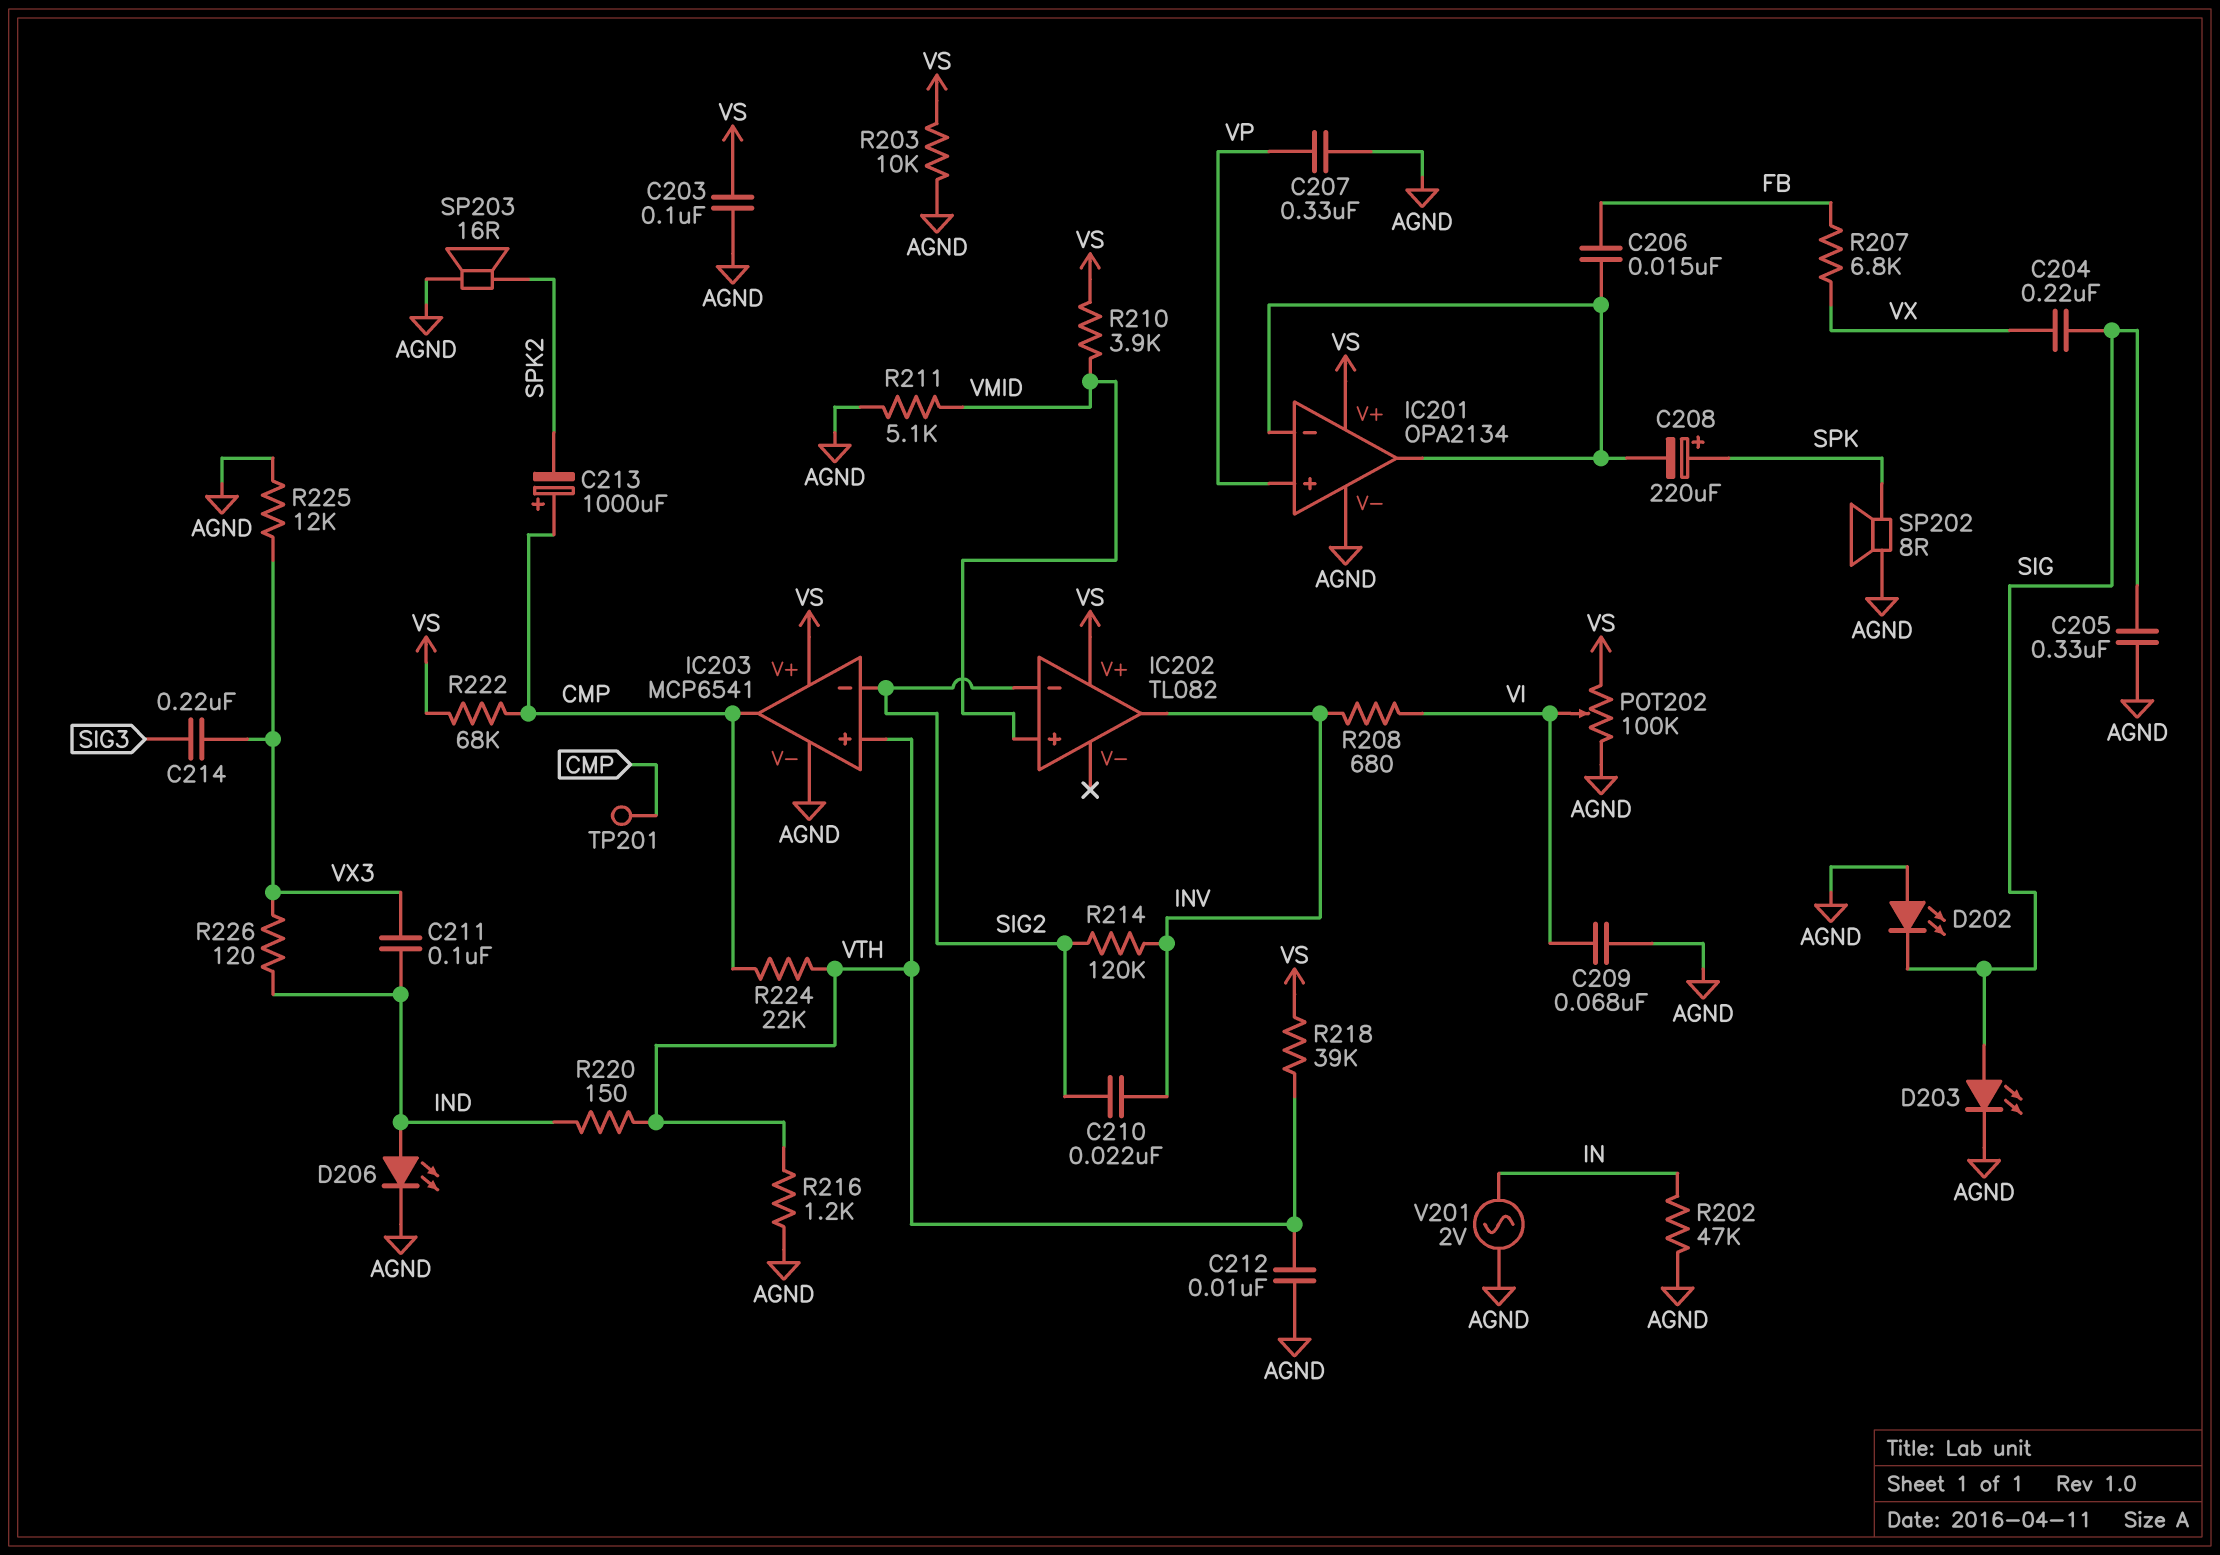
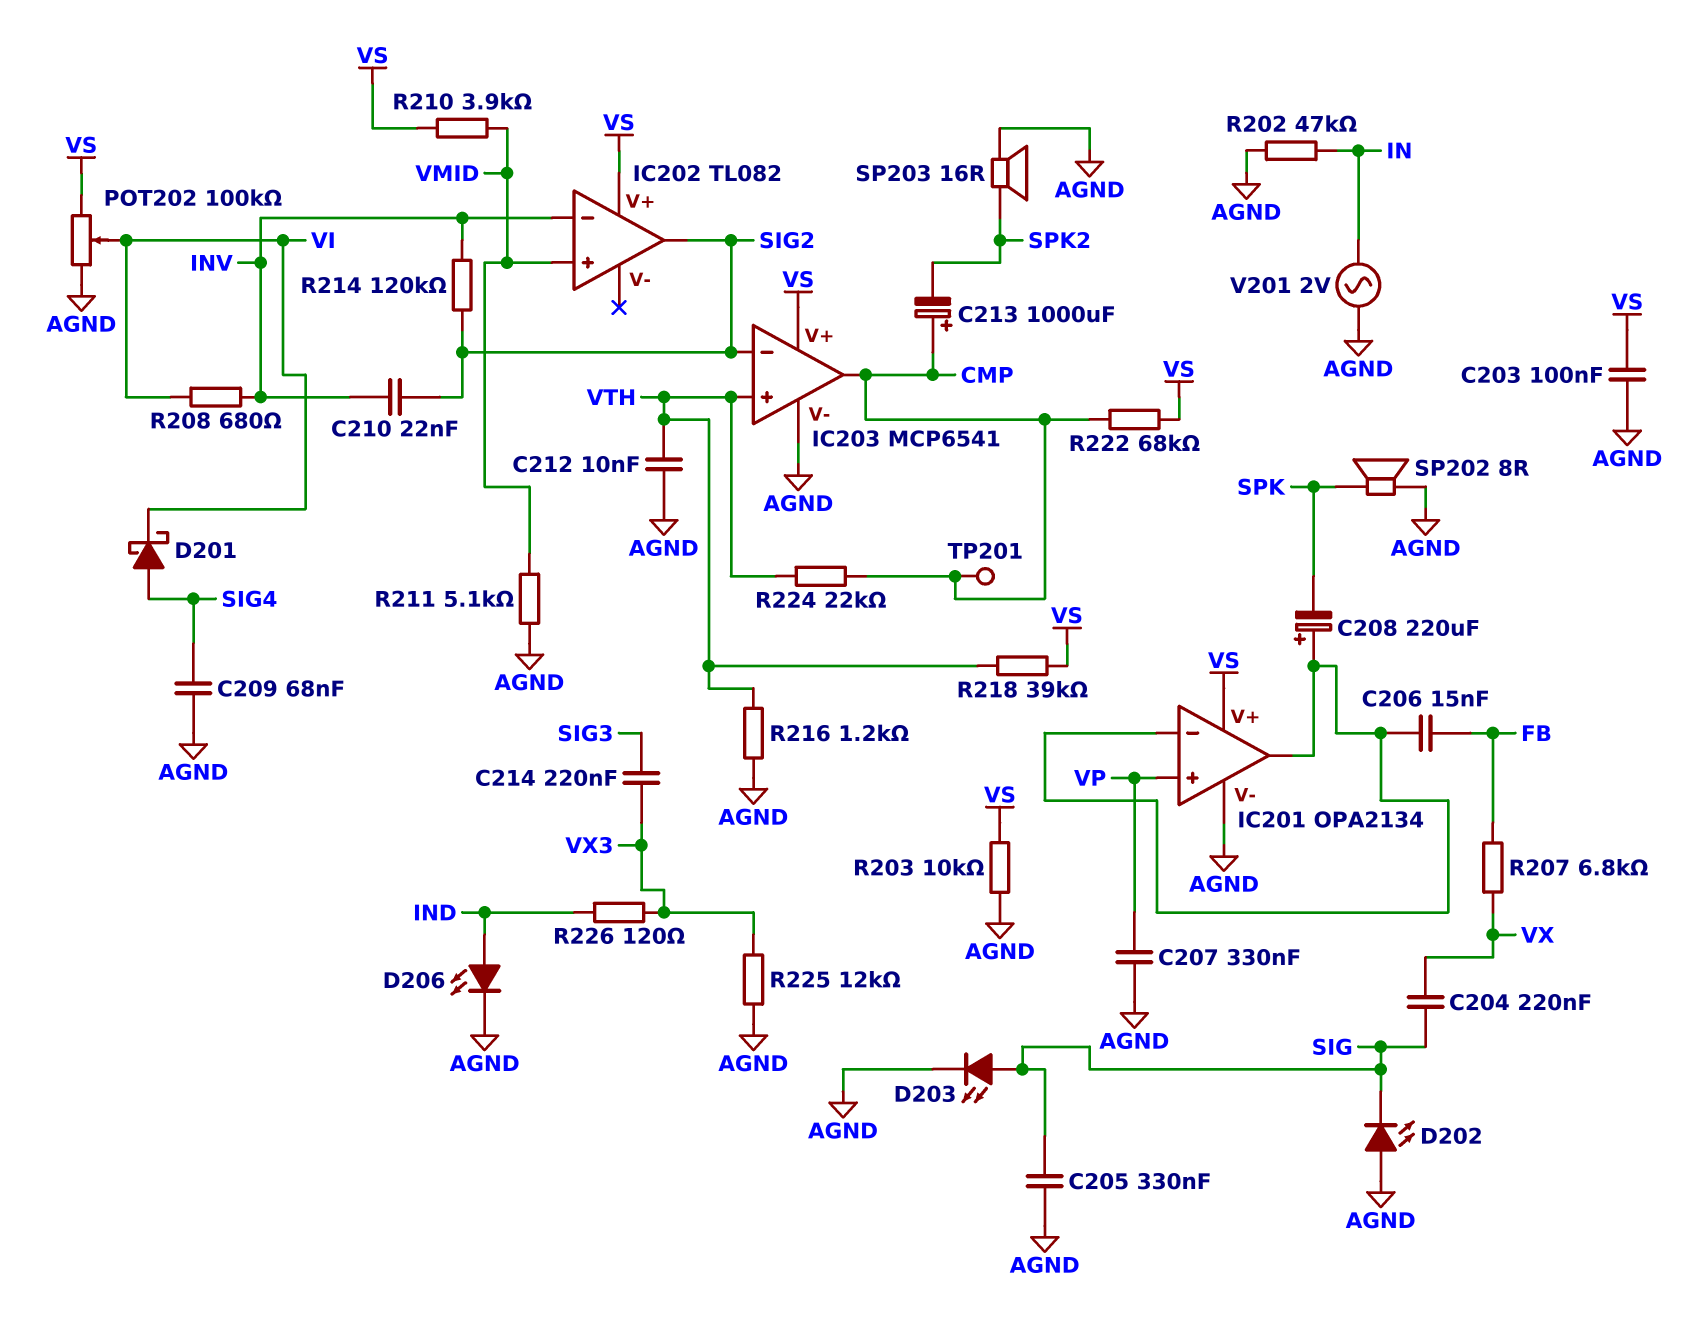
C208: 220uF (plus SPK, minus IC201/in-) -> 220uF (plus IC201/in-, minus SPK)
C209: 68nF (AGND, VI) -> 68nF (AGND, SIG4)
C211: 100nF (IND, VX3) -> none
D201: none -> schottky (A SIG4, K VI)
IC202 pin in-: SIG2 -> INV
IC202 pin out: INV -> SIG2
R220: 150 (IND, VTH) -> none

